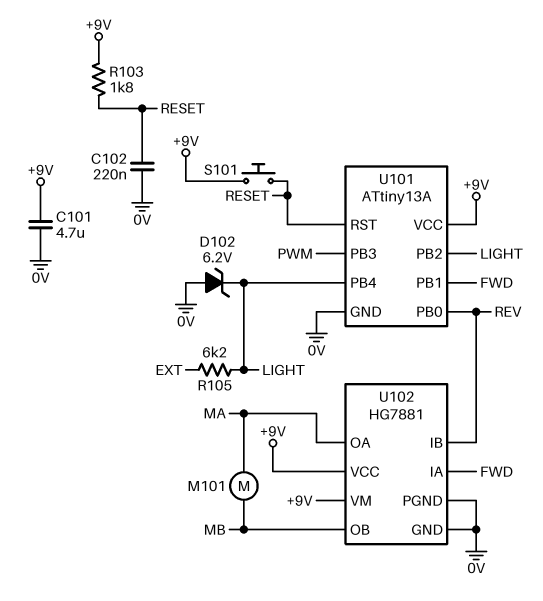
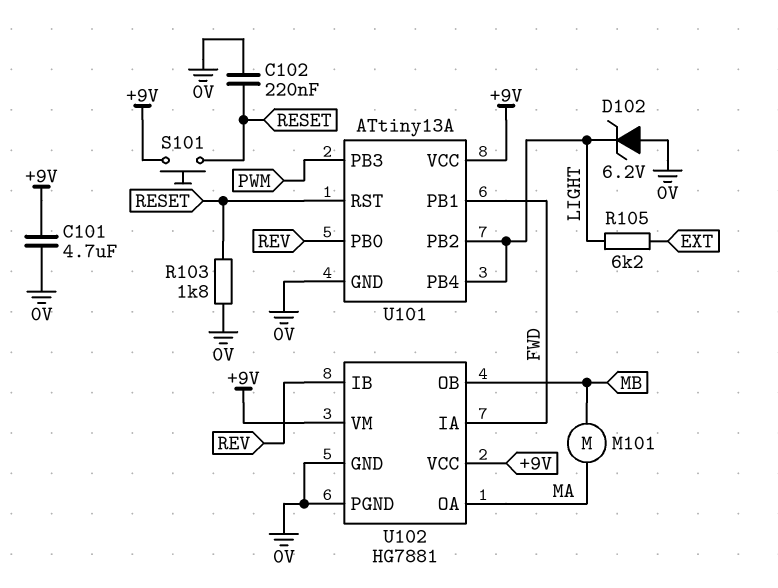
R103: 1.8k (+9V, RESET) -> 1.8k (0V, RESET)

